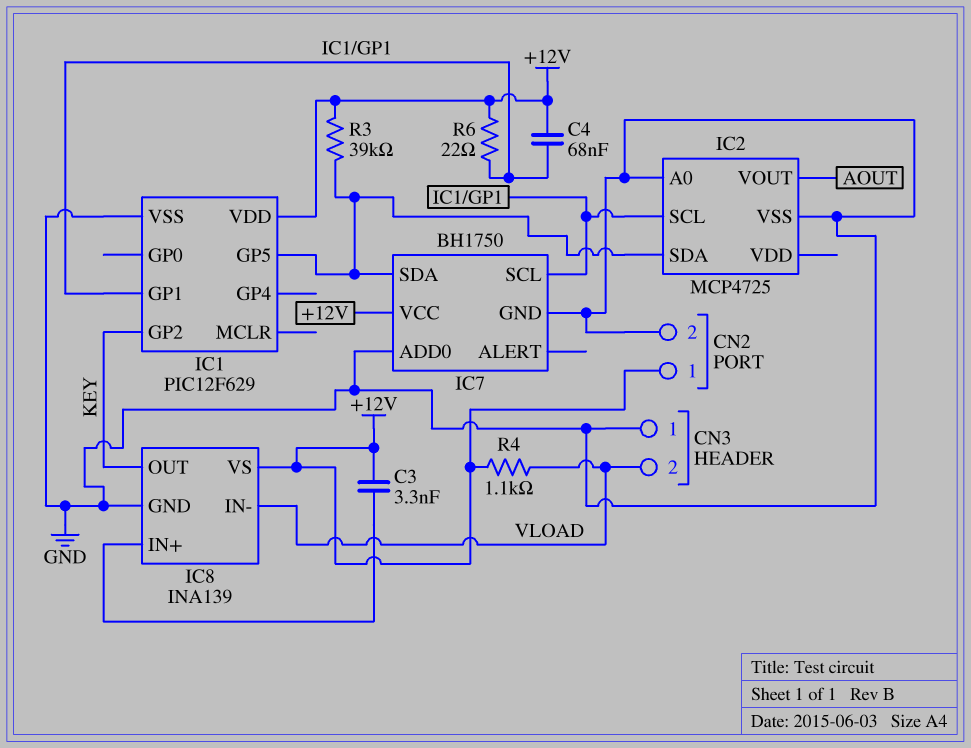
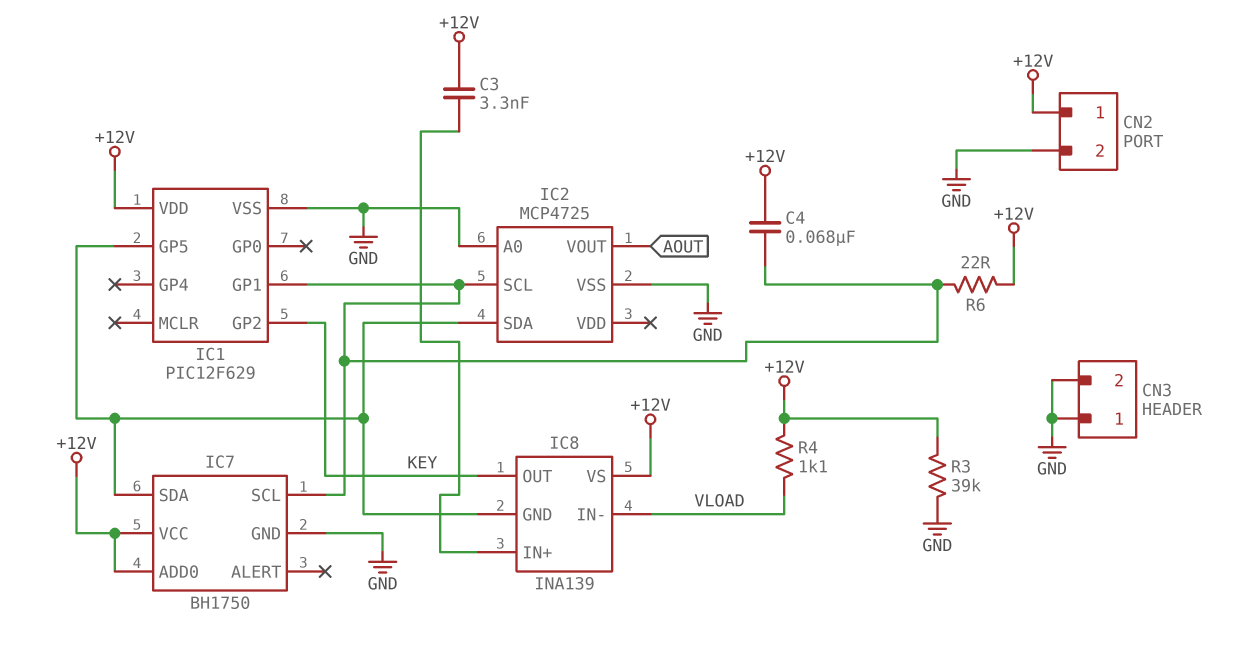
CN3 pin 2: VLOAD -> GND
IC7 pin ADD0: GND -> +12V
IC8 pin GND: GND -> IC1/GP5
R3: 39k (+12V, IC1/GP5) -> 39k (+12V, GND)

